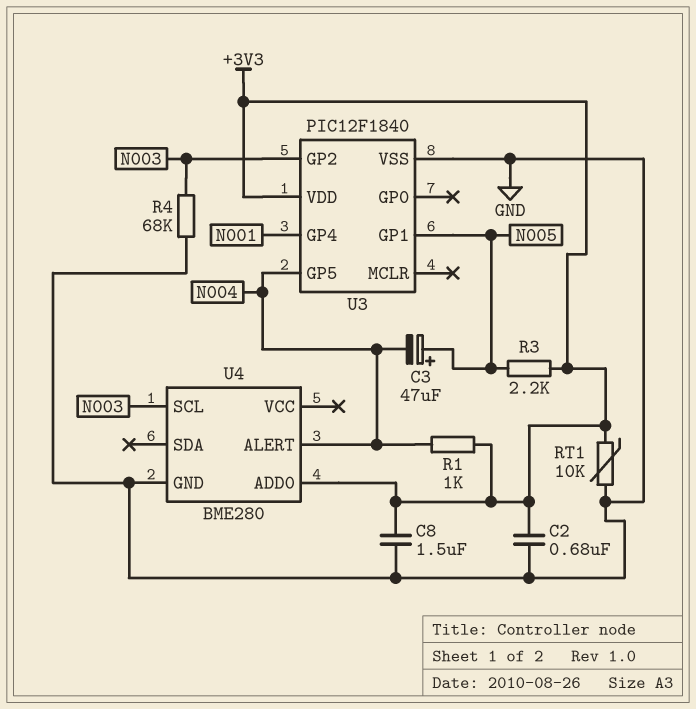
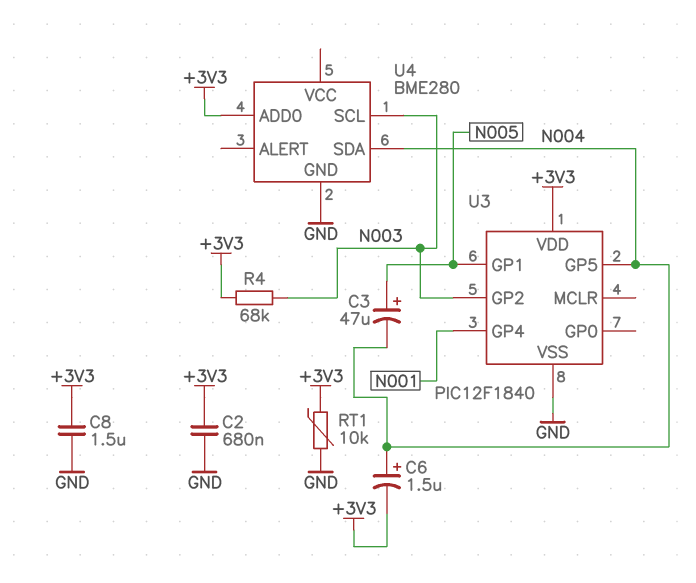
C6: none -> 1.5uF (plus N004, minus +3V3)
R1: 1k (+3V3, N004) -> none
R3: 2.2k (+3V3, N005) -> none
R4: 68k (GND, N003) -> 68k (+3V3, N003)
U4 pin ALERT: N004 -> none
U4 pin SDA: none -> N004

